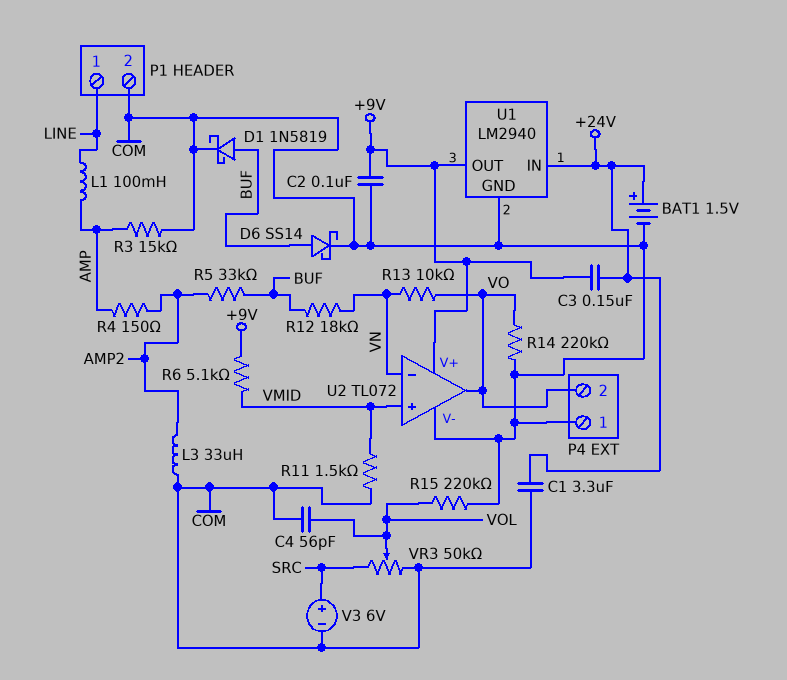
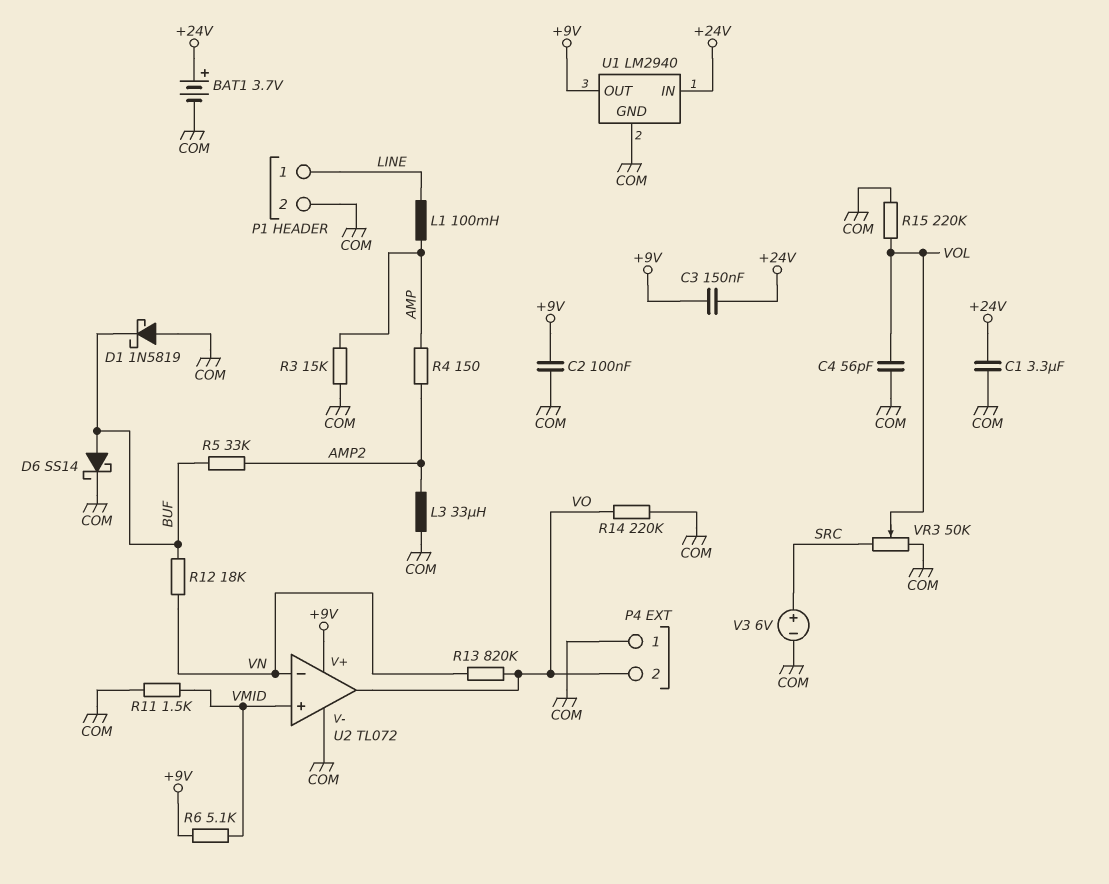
BAT1: 1.5V (plus +24V, minus COM) -> 3.7V (plus +24V, minus COM)
D1: schottky 1N5819 (A BUF, K COM) -> schottky 1N5819 (A COM, K BUF)
R13: 10k (VN, VO) -> 820k (VN, VO)

